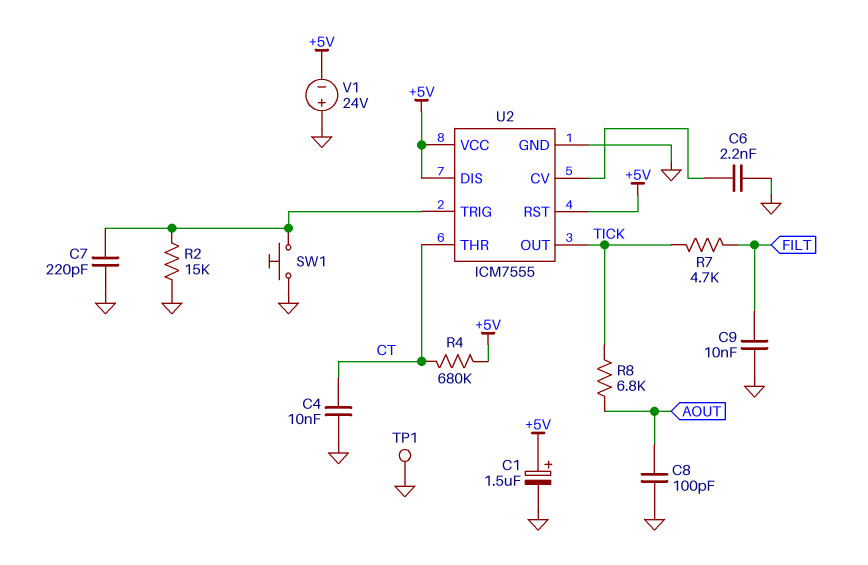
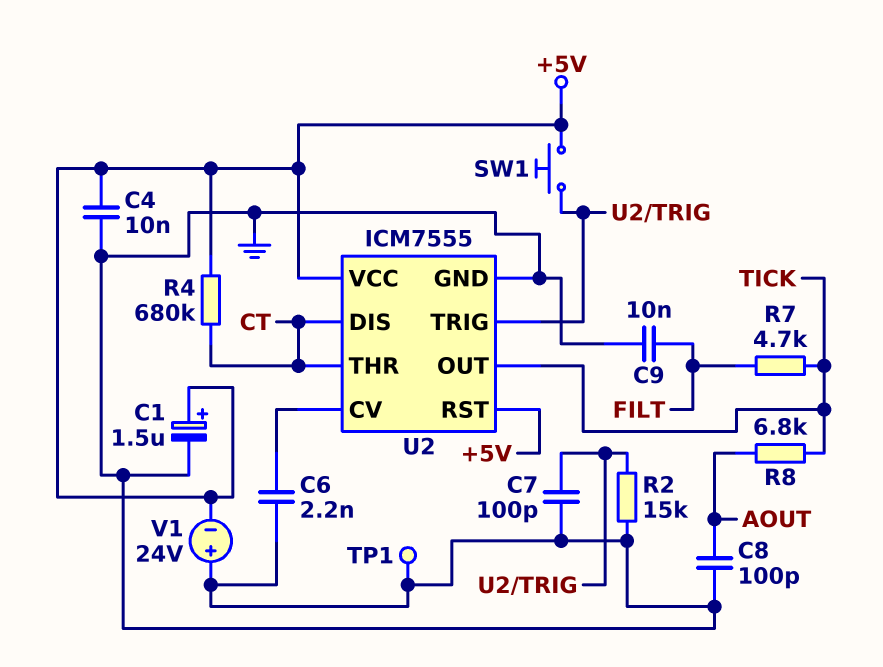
C4: 10nF (CT, GND) -> 10nF (+5V, GND)
C7: 220pF (GND, U2/TRIG) -> 100pF (GND, U2/TRIG)
SW1: button (GND, U2/TRIG) -> button (+5V, U2/TRIG)
U2 pin DIS: +5V -> CT

